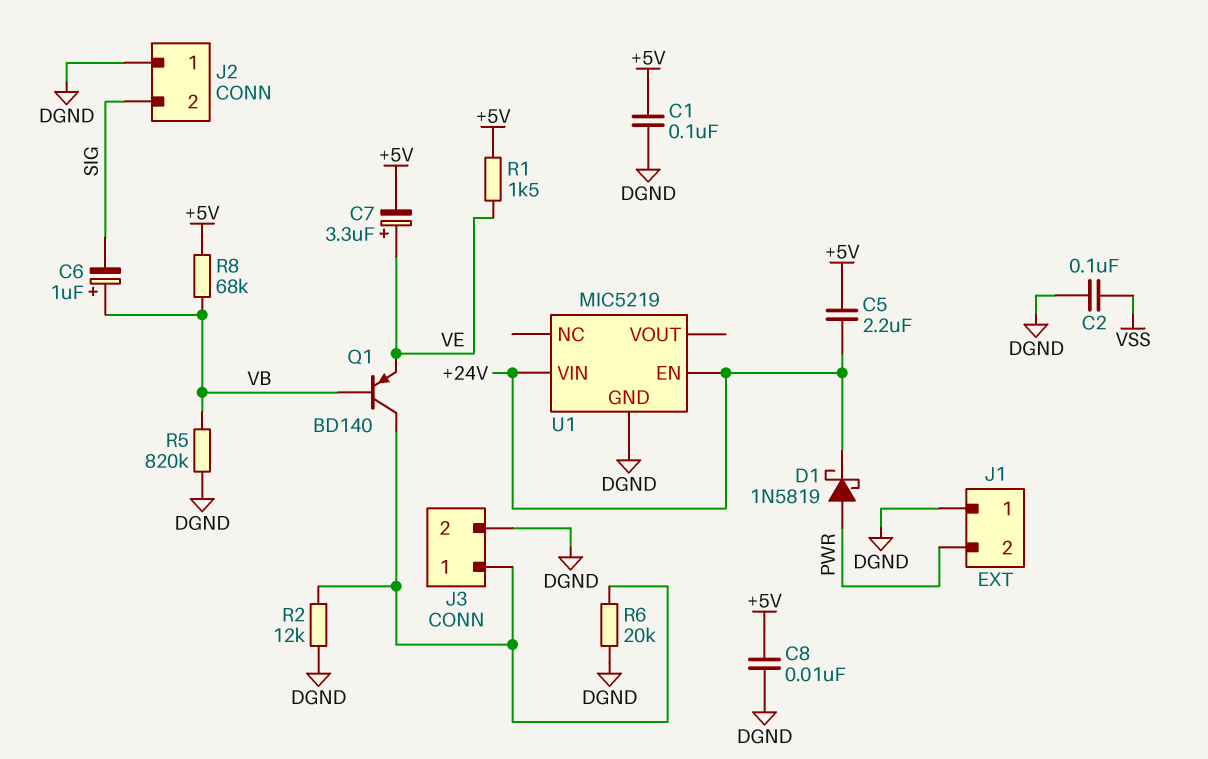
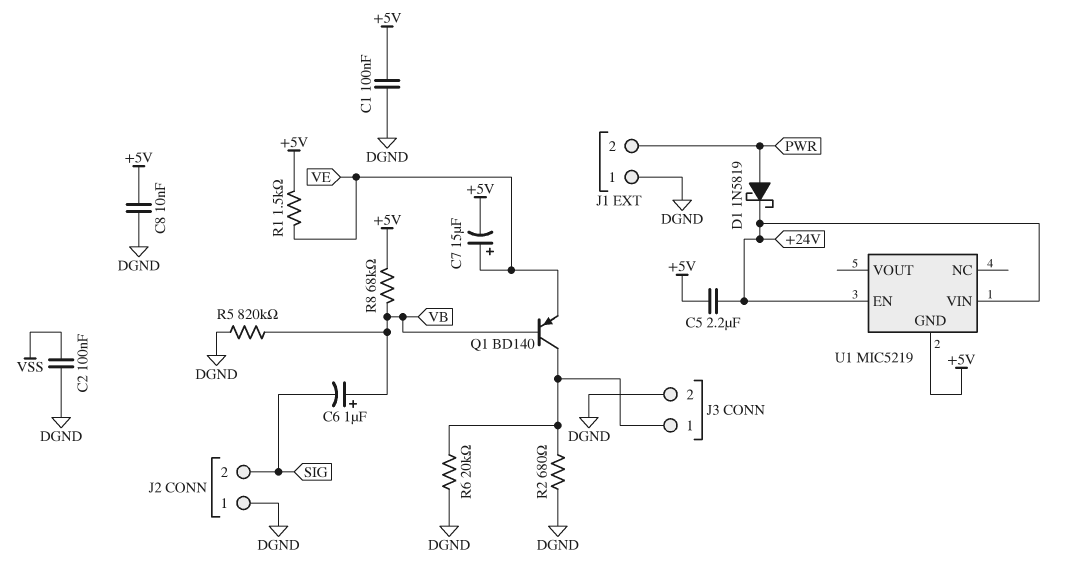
C7: 3.3uF (plus VE, minus +5V) -> 15uF (plus VE, minus +5V)
R2: 12k (DGND, J3/1) -> 680 (DGND, J3/1)
U1 pin GND: DGND -> +5V

